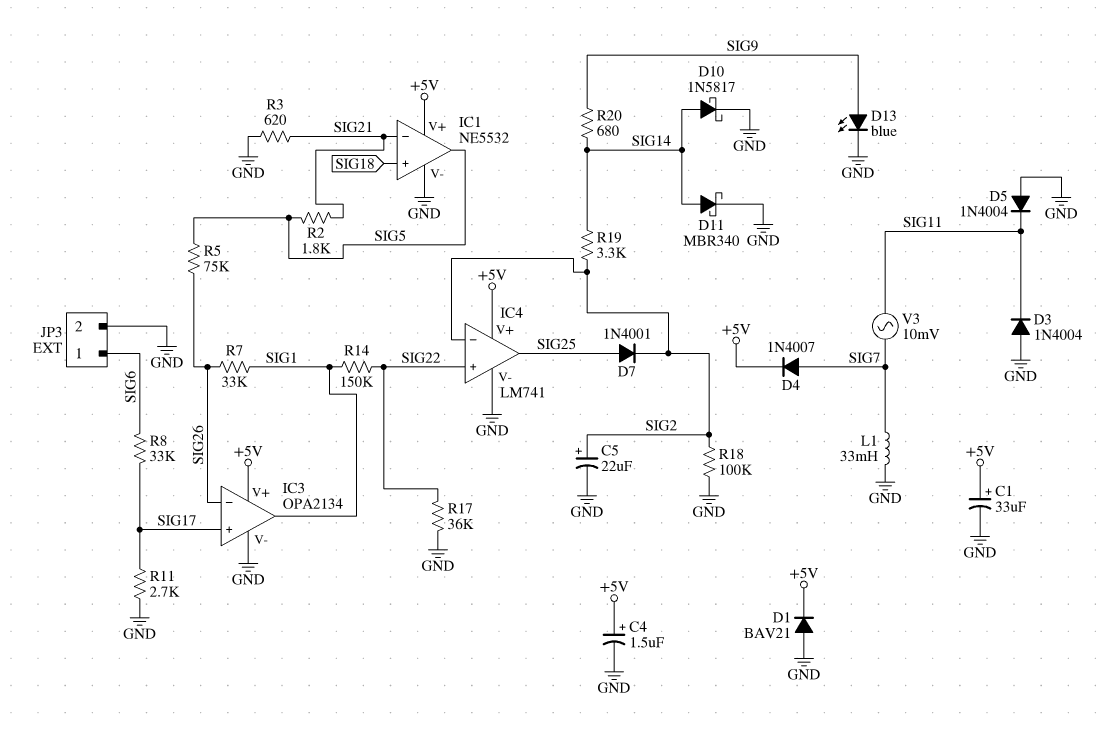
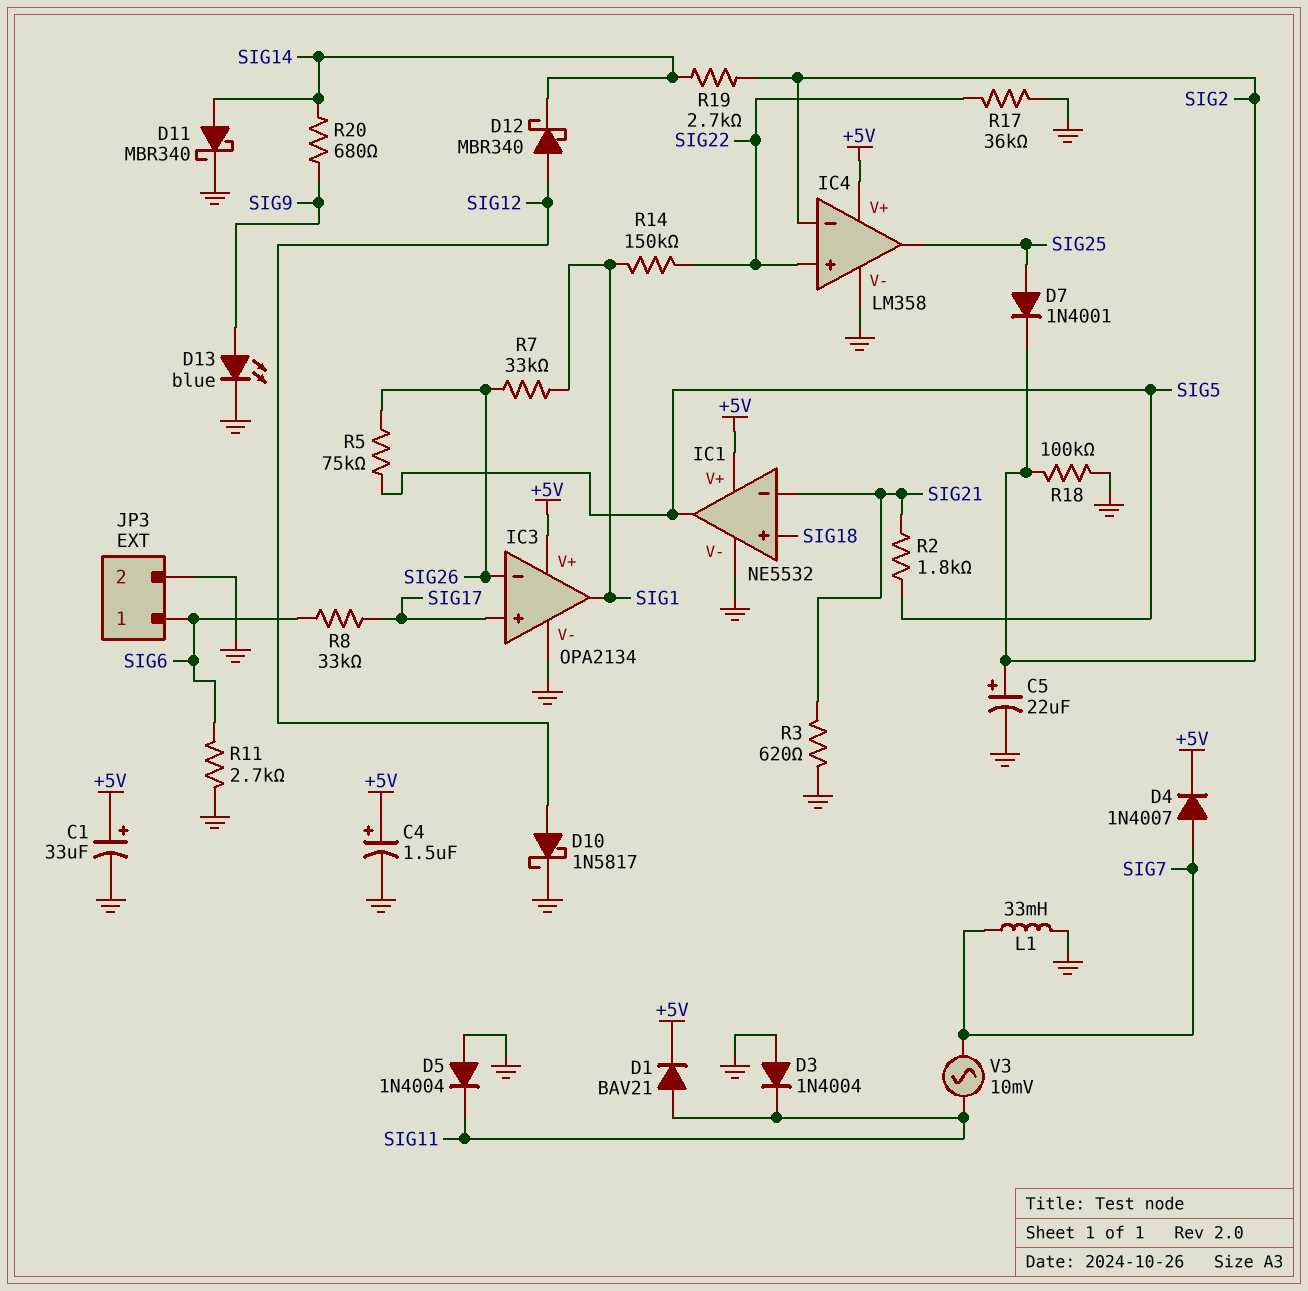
D1: diode BAV21 (A GND, K +5V) -> diode BAV21 (A SIG11, K +5V)
D10: schottky 1N5817 (A SIG14, K GND) -> schottky 1N5817 (A SIG12, K GND)
D12: none -> schottky MBR340 (A SIG12, K SIG14)
IC4: LM741 -> LM358
R11: 2.7k (GND, SIG17) -> 2.7k (GND, SIG6)
R19: 3.3k (SIG2, SIG14) -> 2.7k (SIG2, SIG14)

